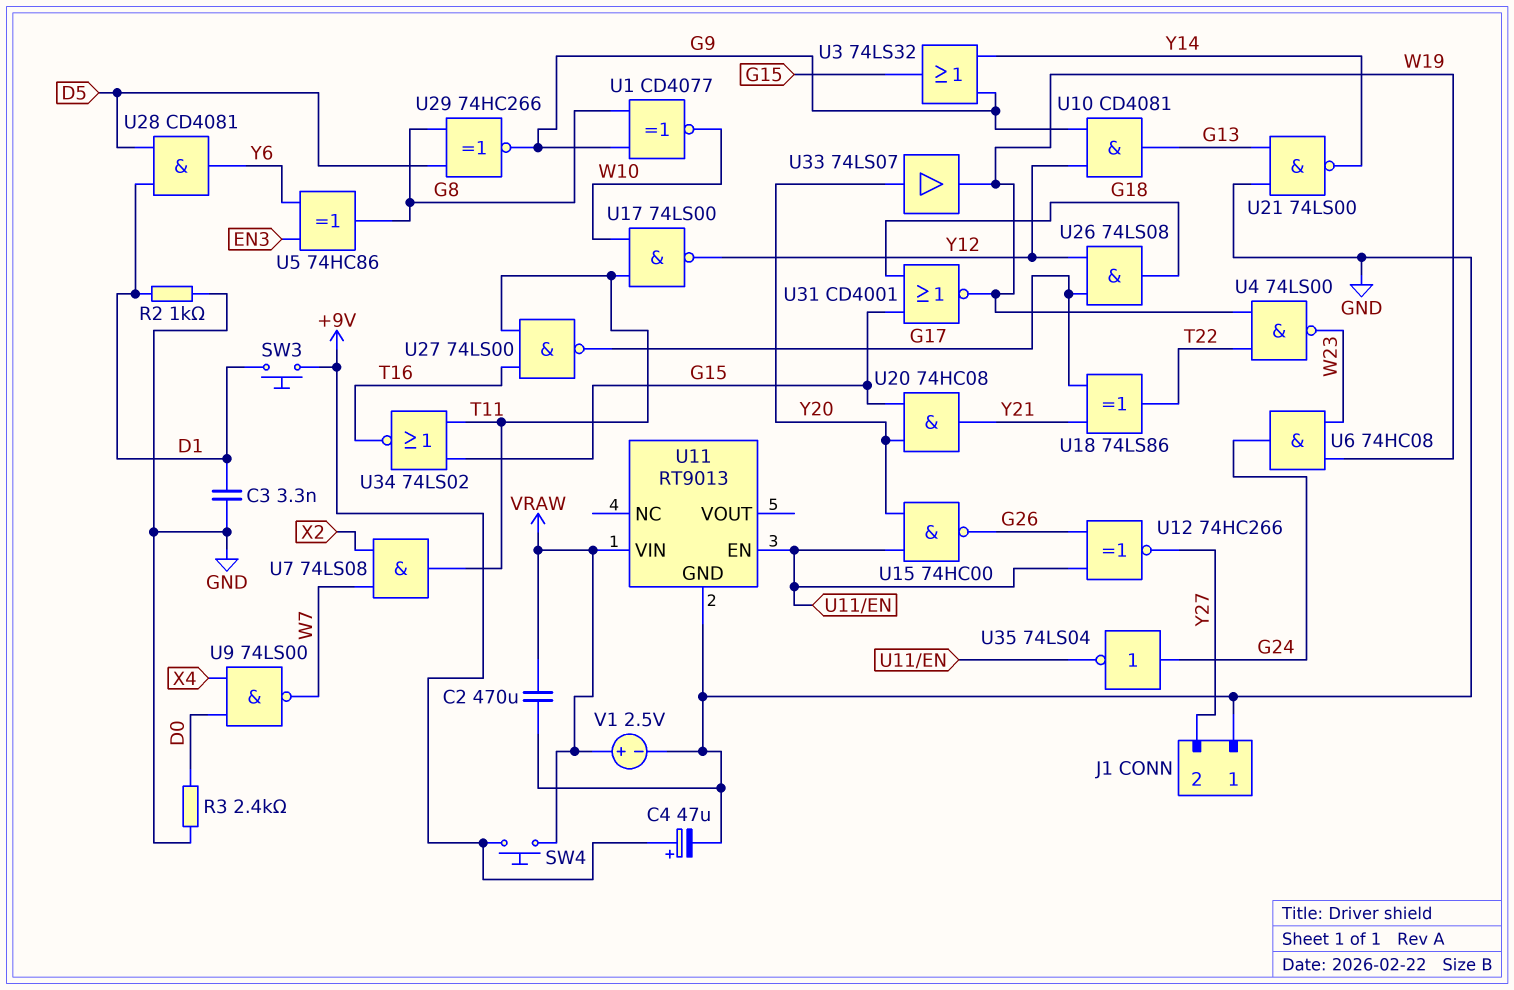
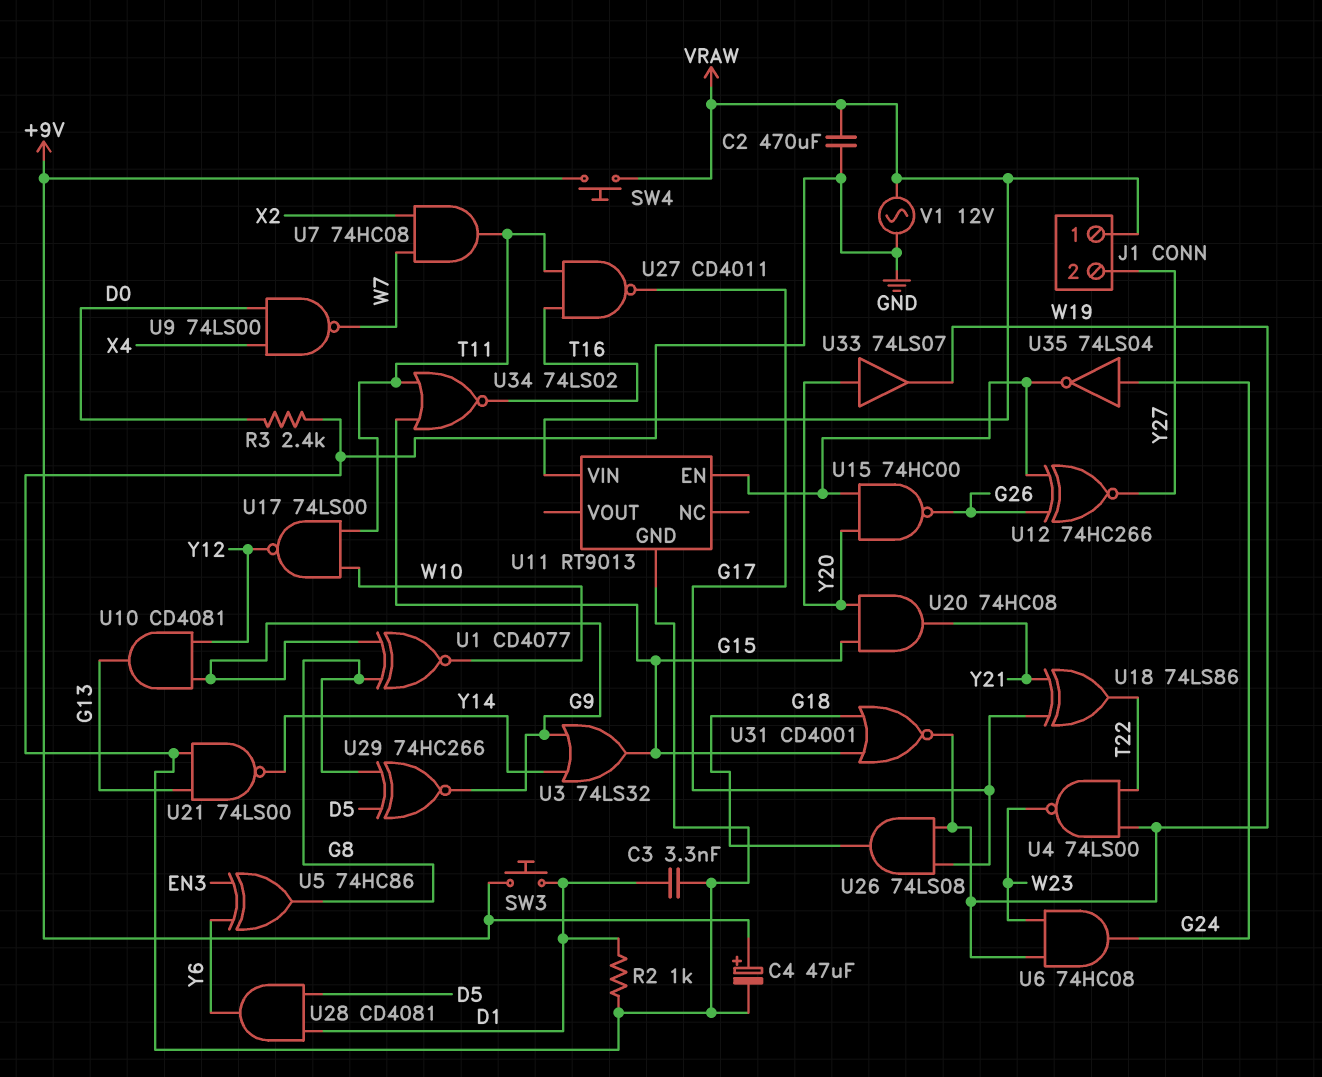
J1 pin 1: GND -> VRAW
U7: AND 74LS08 (in W7, in X2, out T11) -> AND 74HC08 (in W7, in X2, out T11)
U26: AND 74LS08 (in G17, in Y12, out G18) -> AND 74LS08 (in G17, in W19, out G18)
U27: NAND 74LS00 (in T11, in T16, out G17) -> NAND CD4011 (in T11, in T16, out G17)
V1: 2.5V (plus VRAW, minus GND) -> AC 12V (GND, VRAW)

